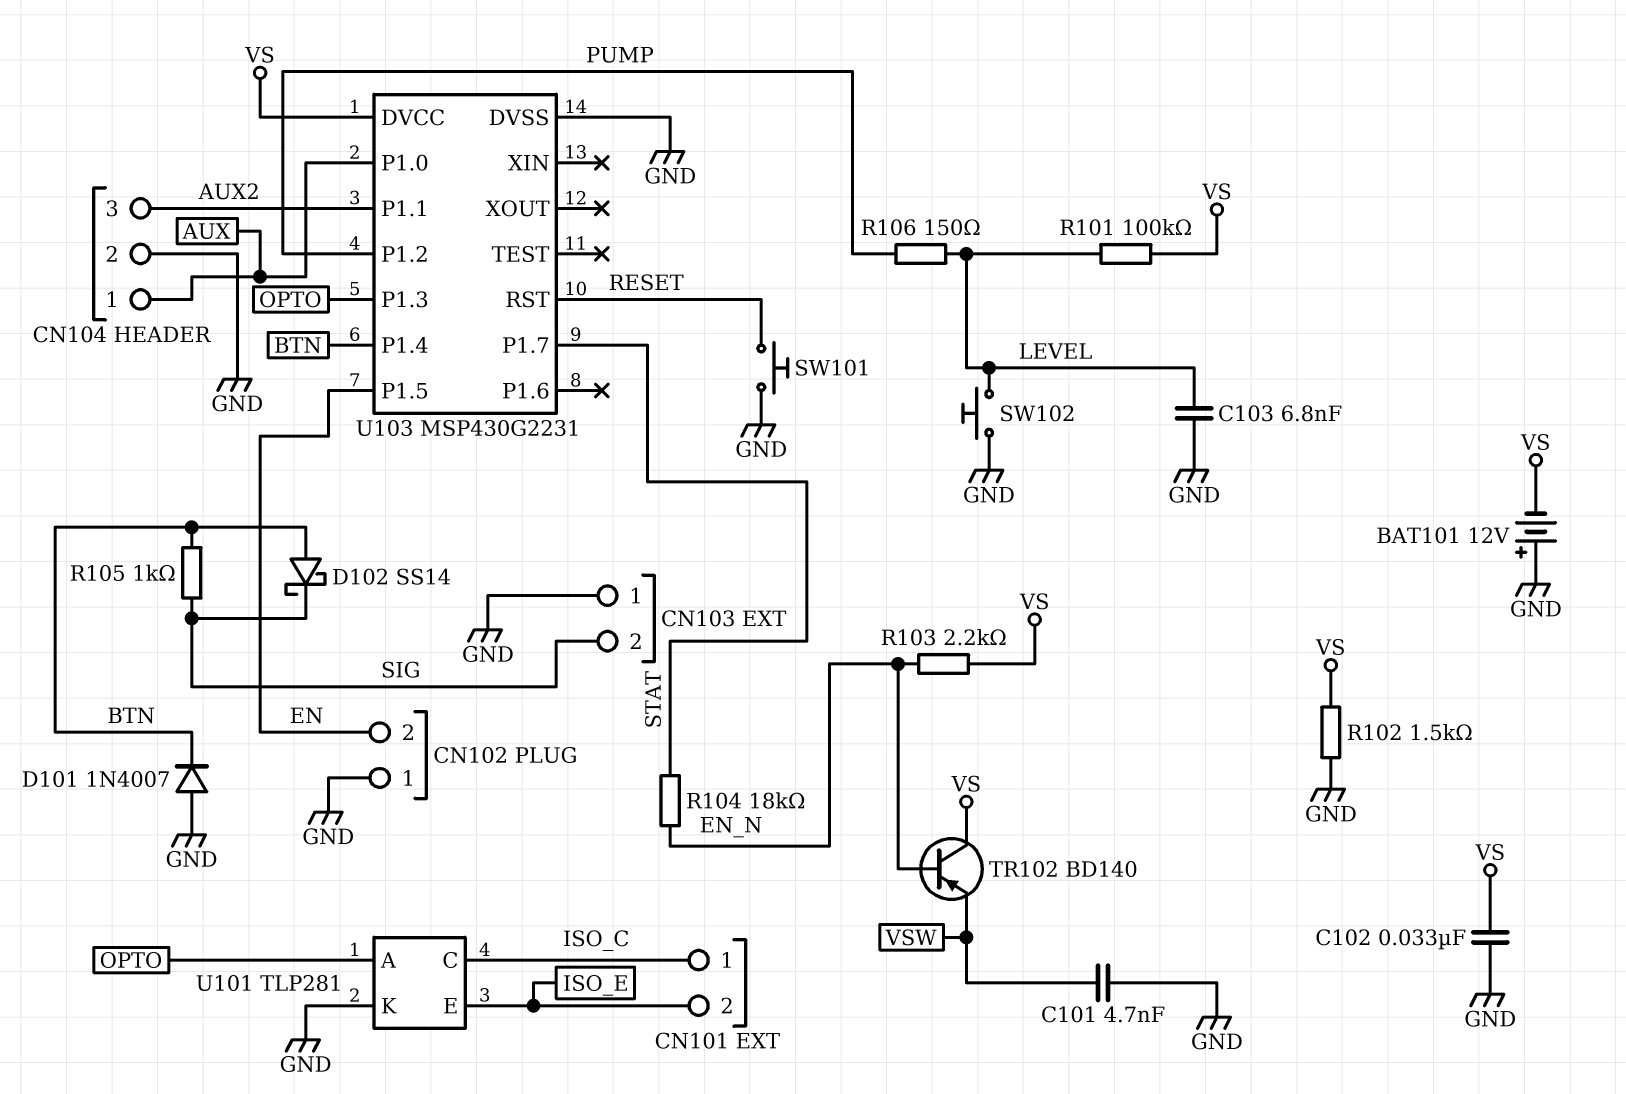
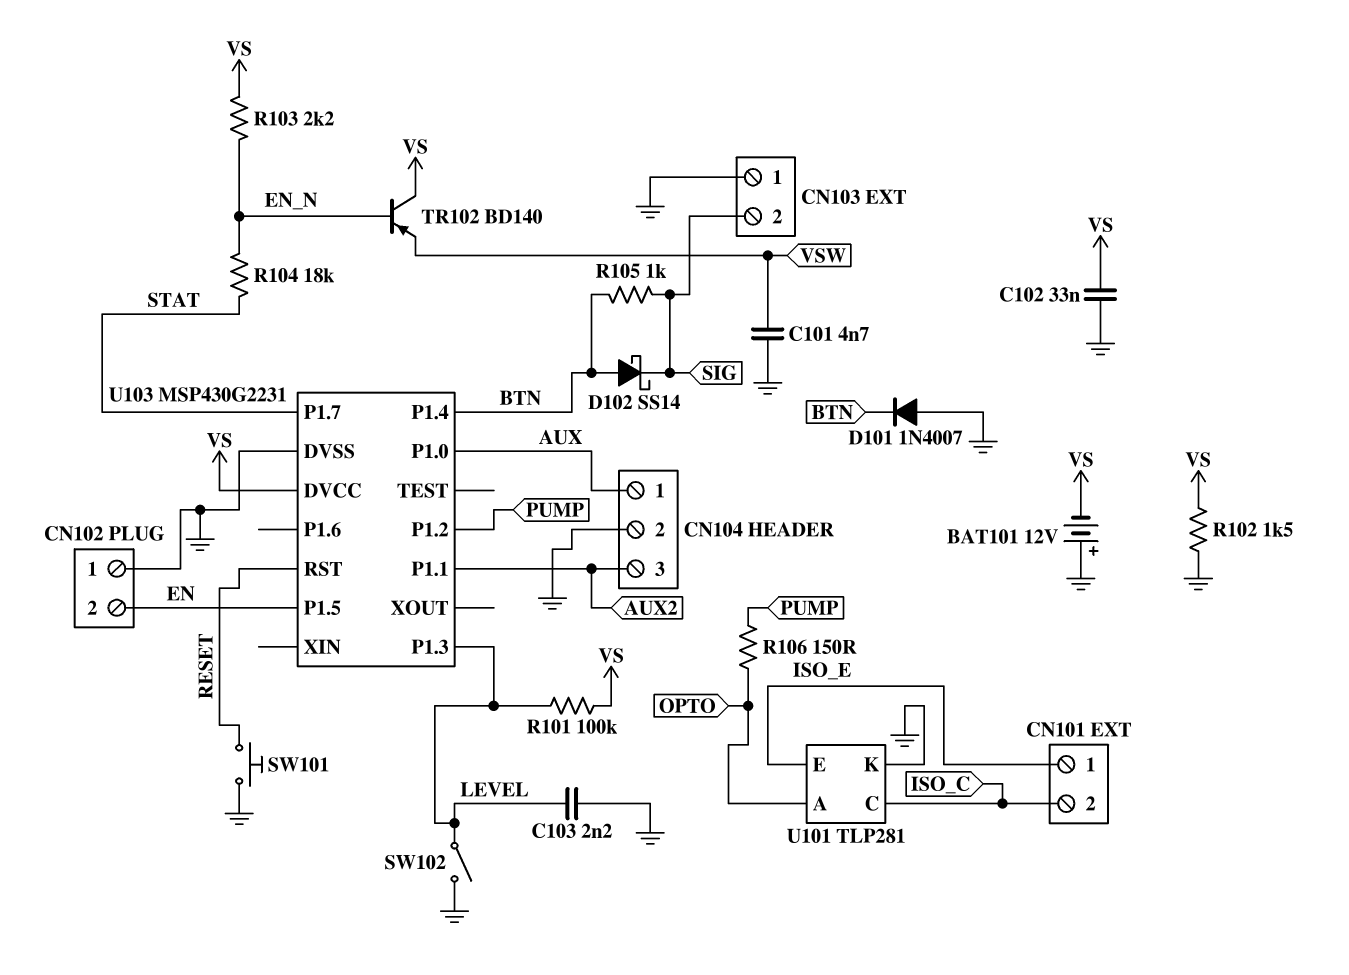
C103: 6.8nF (GND, LEVEL) -> 2.2nF (GND, LEVEL)
CN101 pin 1: ISO_C -> ISO_E
CN101 pin 2: ISO_E -> ISO_C
R106: 150 (LEVEL, PUMP) -> 150 (OPTO, PUMP)
SW102: button (GND, LEVEL) -> switch (GND, LEVEL)
U103 pin P1.3: OPTO -> LEVEL

